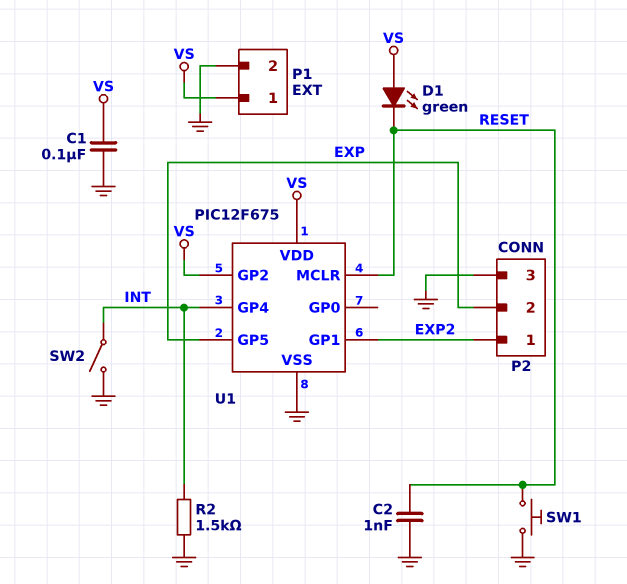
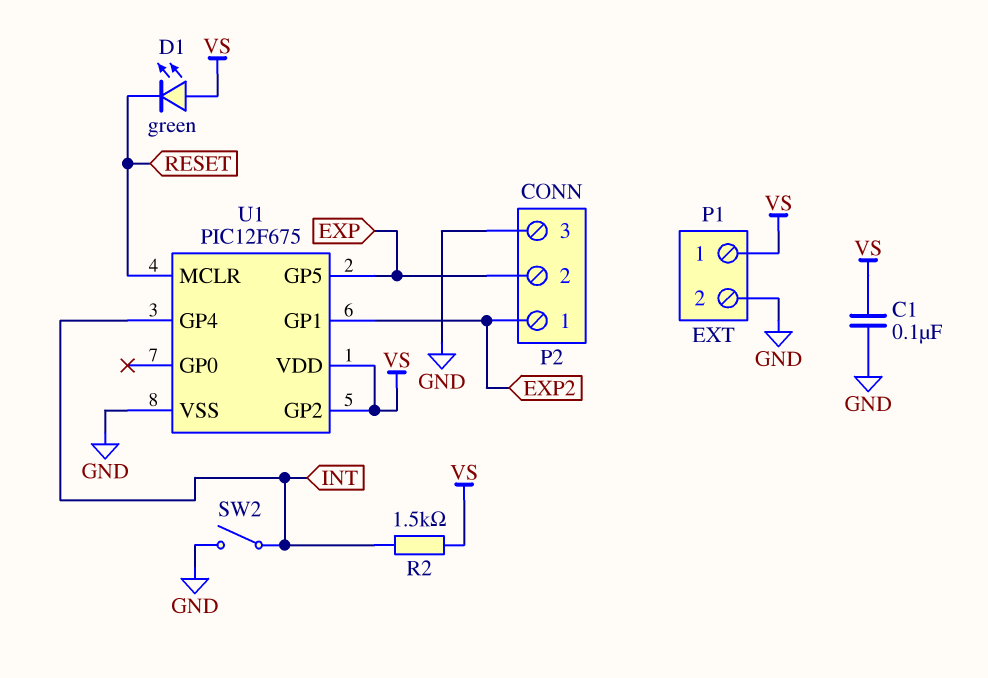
C2: 1nF (GND, RESET) -> none
R2: 1.5k (GND, INT) -> 1.5k (INT, VS)
SW1: button (GND, RESET) -> none

